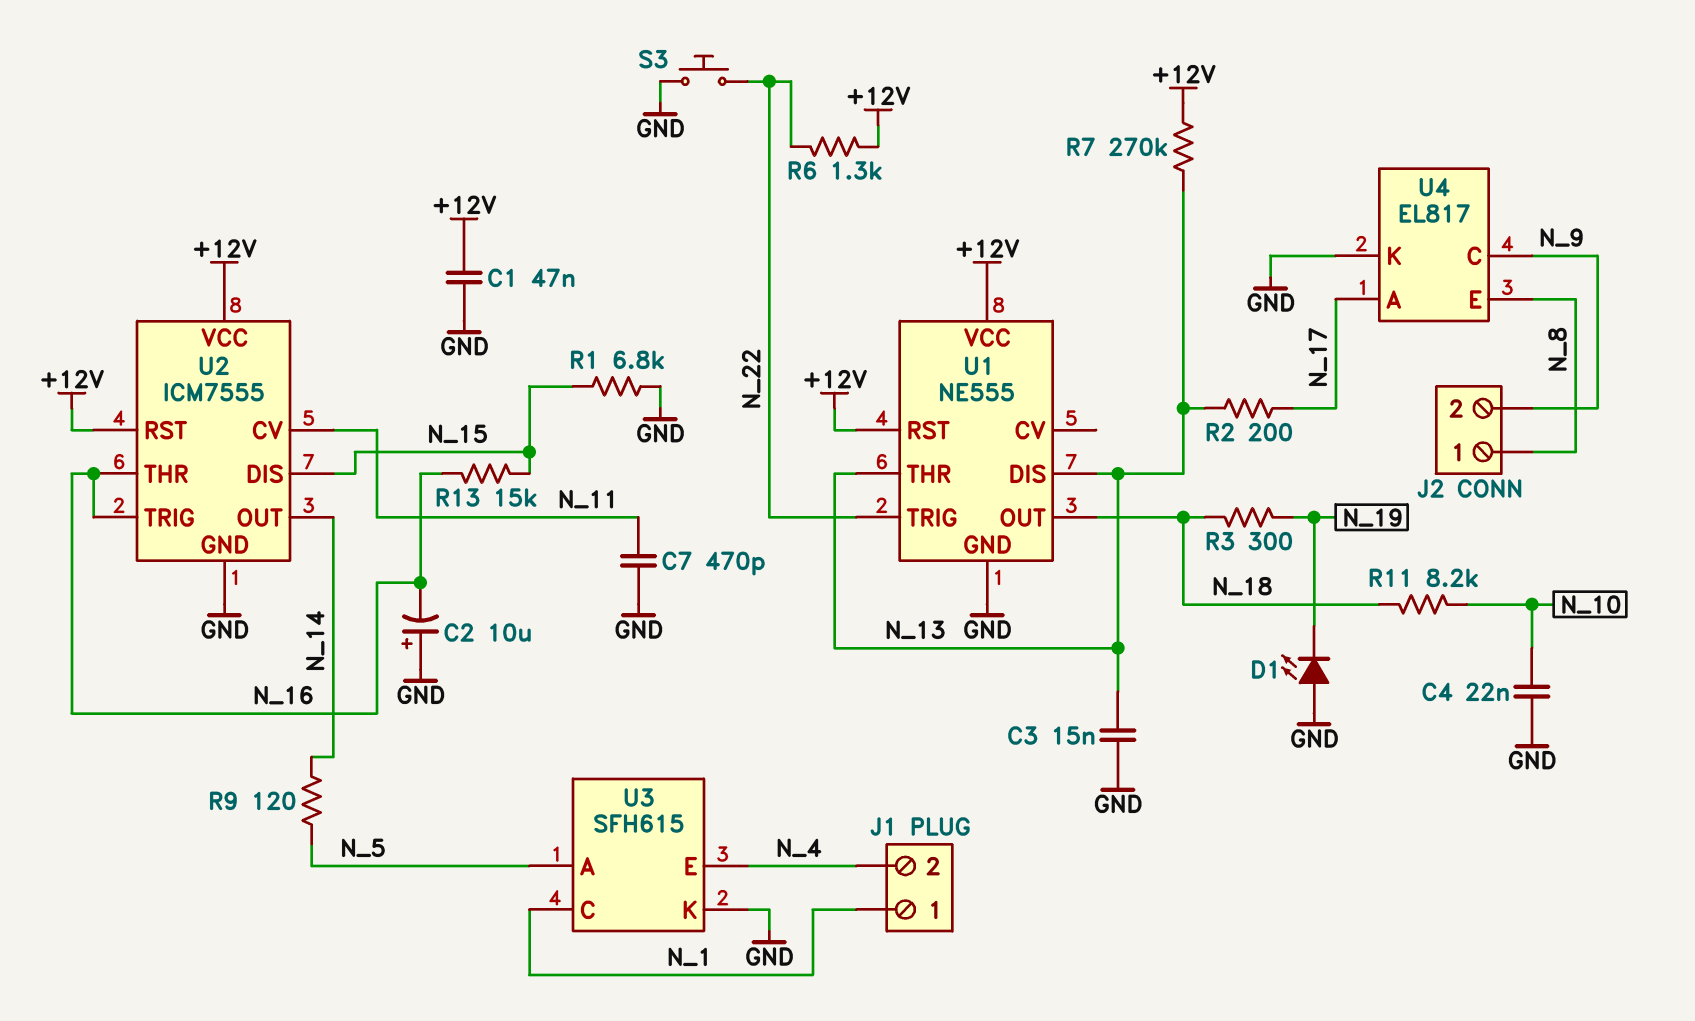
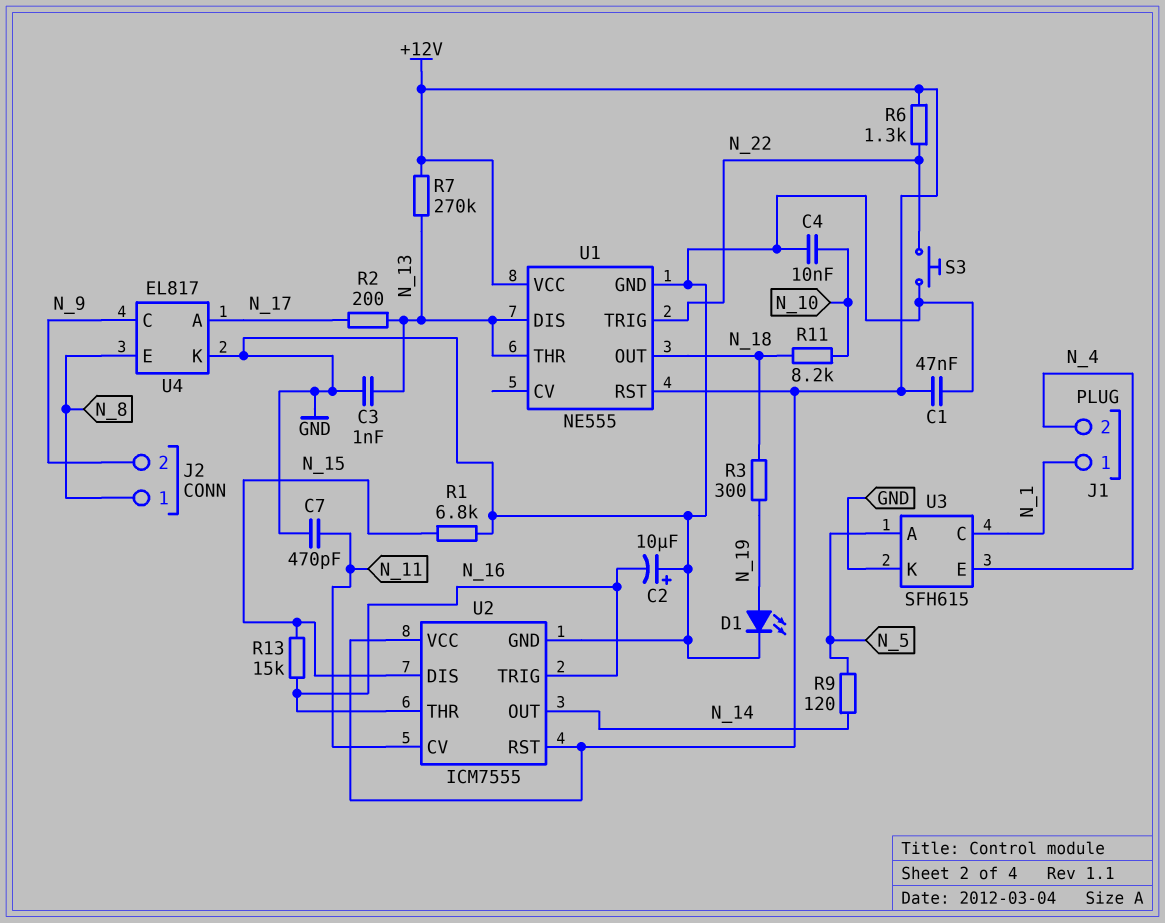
C3: 15nF (GND, N_13) -> 1nF (GND, N_13)
C4: 22nF (GND, N_10) -> 10nF (GND, N_10)
D1: LED (A GND, K N_19) -> LED (A N_19, K GND)

